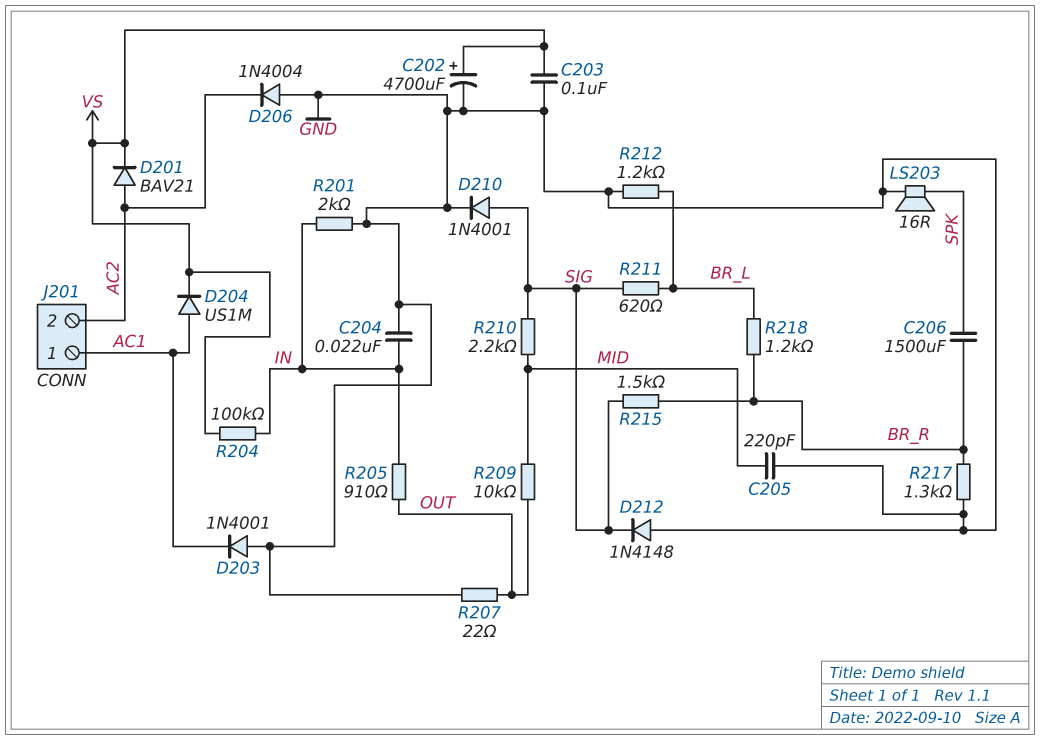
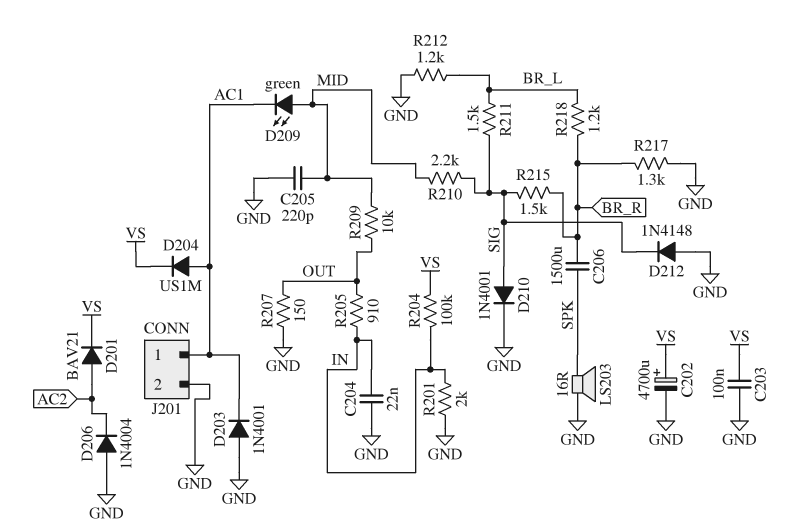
D209: none -> LED green (A MID, K AC1)
J201 pin 2: AC2 -> GND
R207: 22 (GND, OUT) -> 150 (GND, OUT)
R211: 620 (BR_L, SIG) -> 1.5k (BR_L, SIG)

